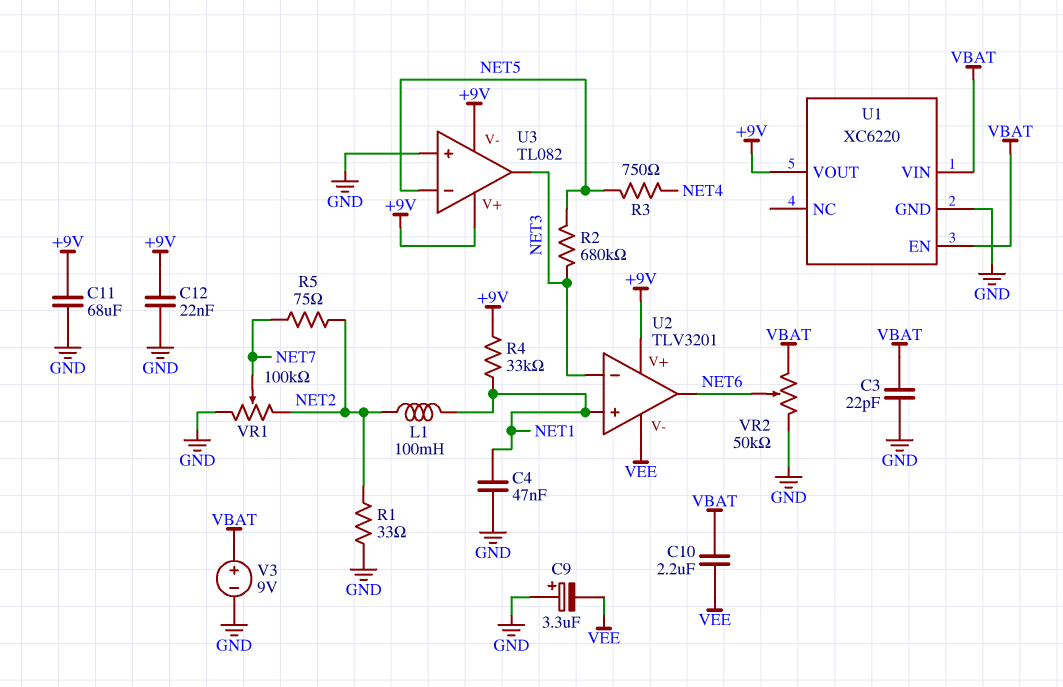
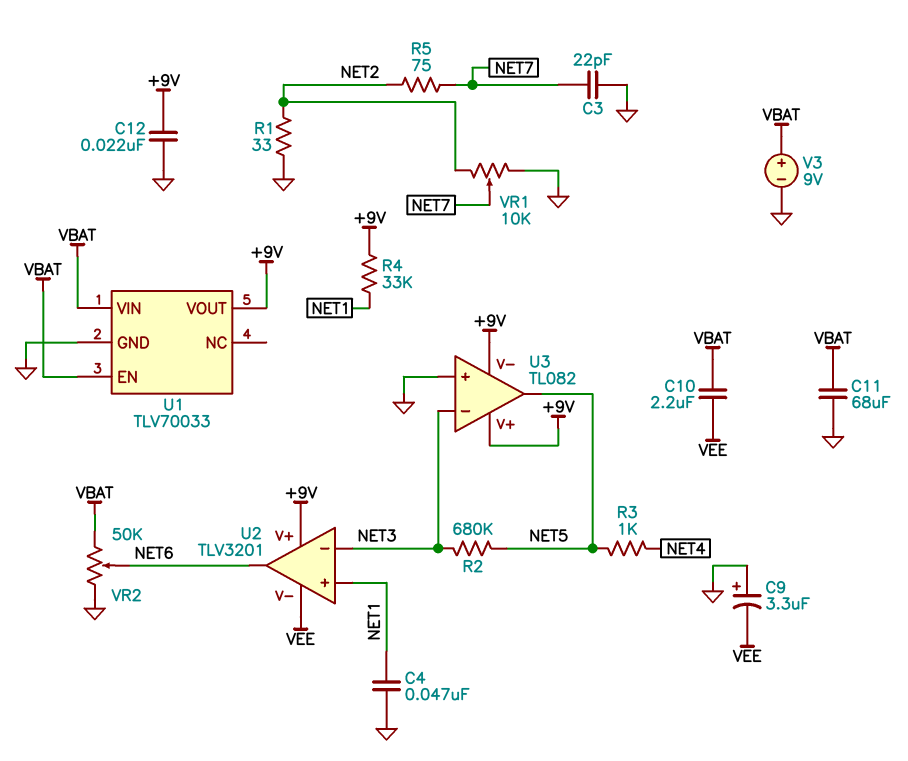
C3: 22pF (GND, VBAT) -> 22pF (GND, NET7)
C11: 68uF (+9V, GND) -> 68uF (GND, VBAT)
L1: 100mH (NET1, NET2) -> none
R3: 750 (NET4, NET5) -> 1k (NET4, NET5)
U1: XC6220 -> TLV70033
U3 pin in-: NET5 -> NET3
U3 pin out: NET3 -> NET5
VR1: 100k (GND, NET2, wiper NET7) -> 10k (GND, NET2, wiper NET7)

